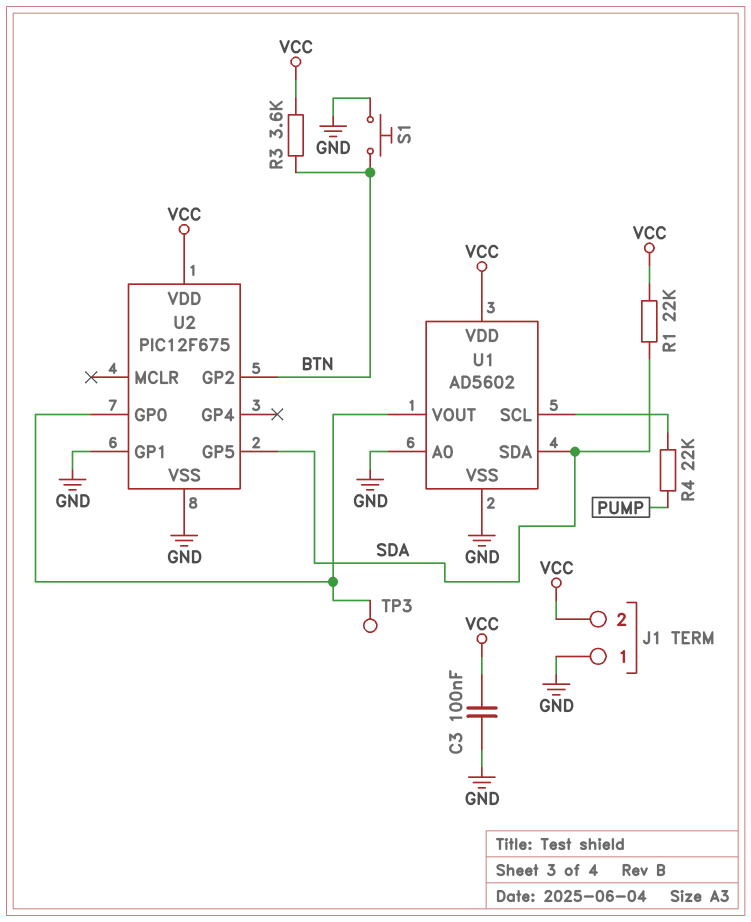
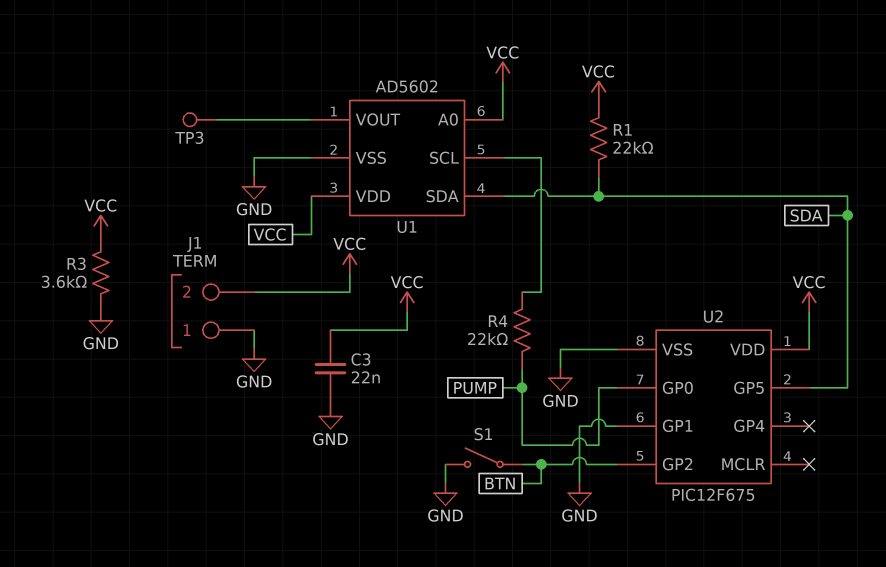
C3: 100nF (GND, VCC) -> 22nF (GND, VCC)
R3: 3.6k (BTN, VCC) -> 3.6k (GND, VCC)
S1: button (BTN, GND) -> switch (BTN, GND)
U1 pin A0: GND -> VCC
U2 pin GP0: U1/VOUT -> PUMP

